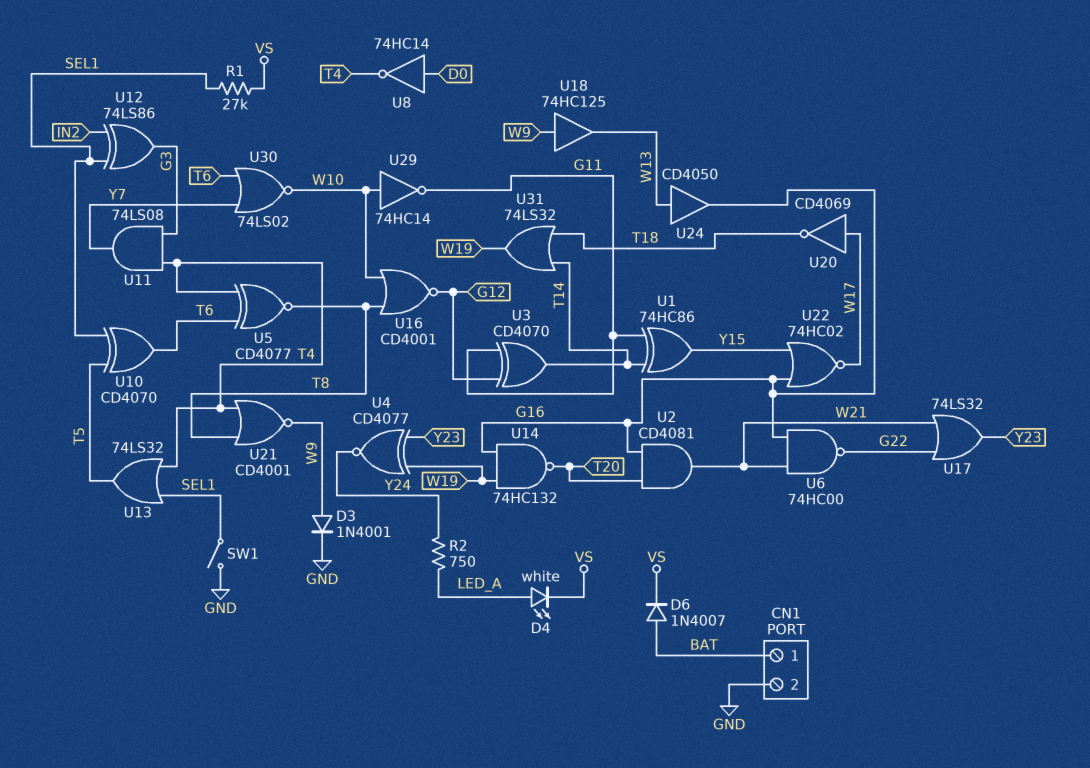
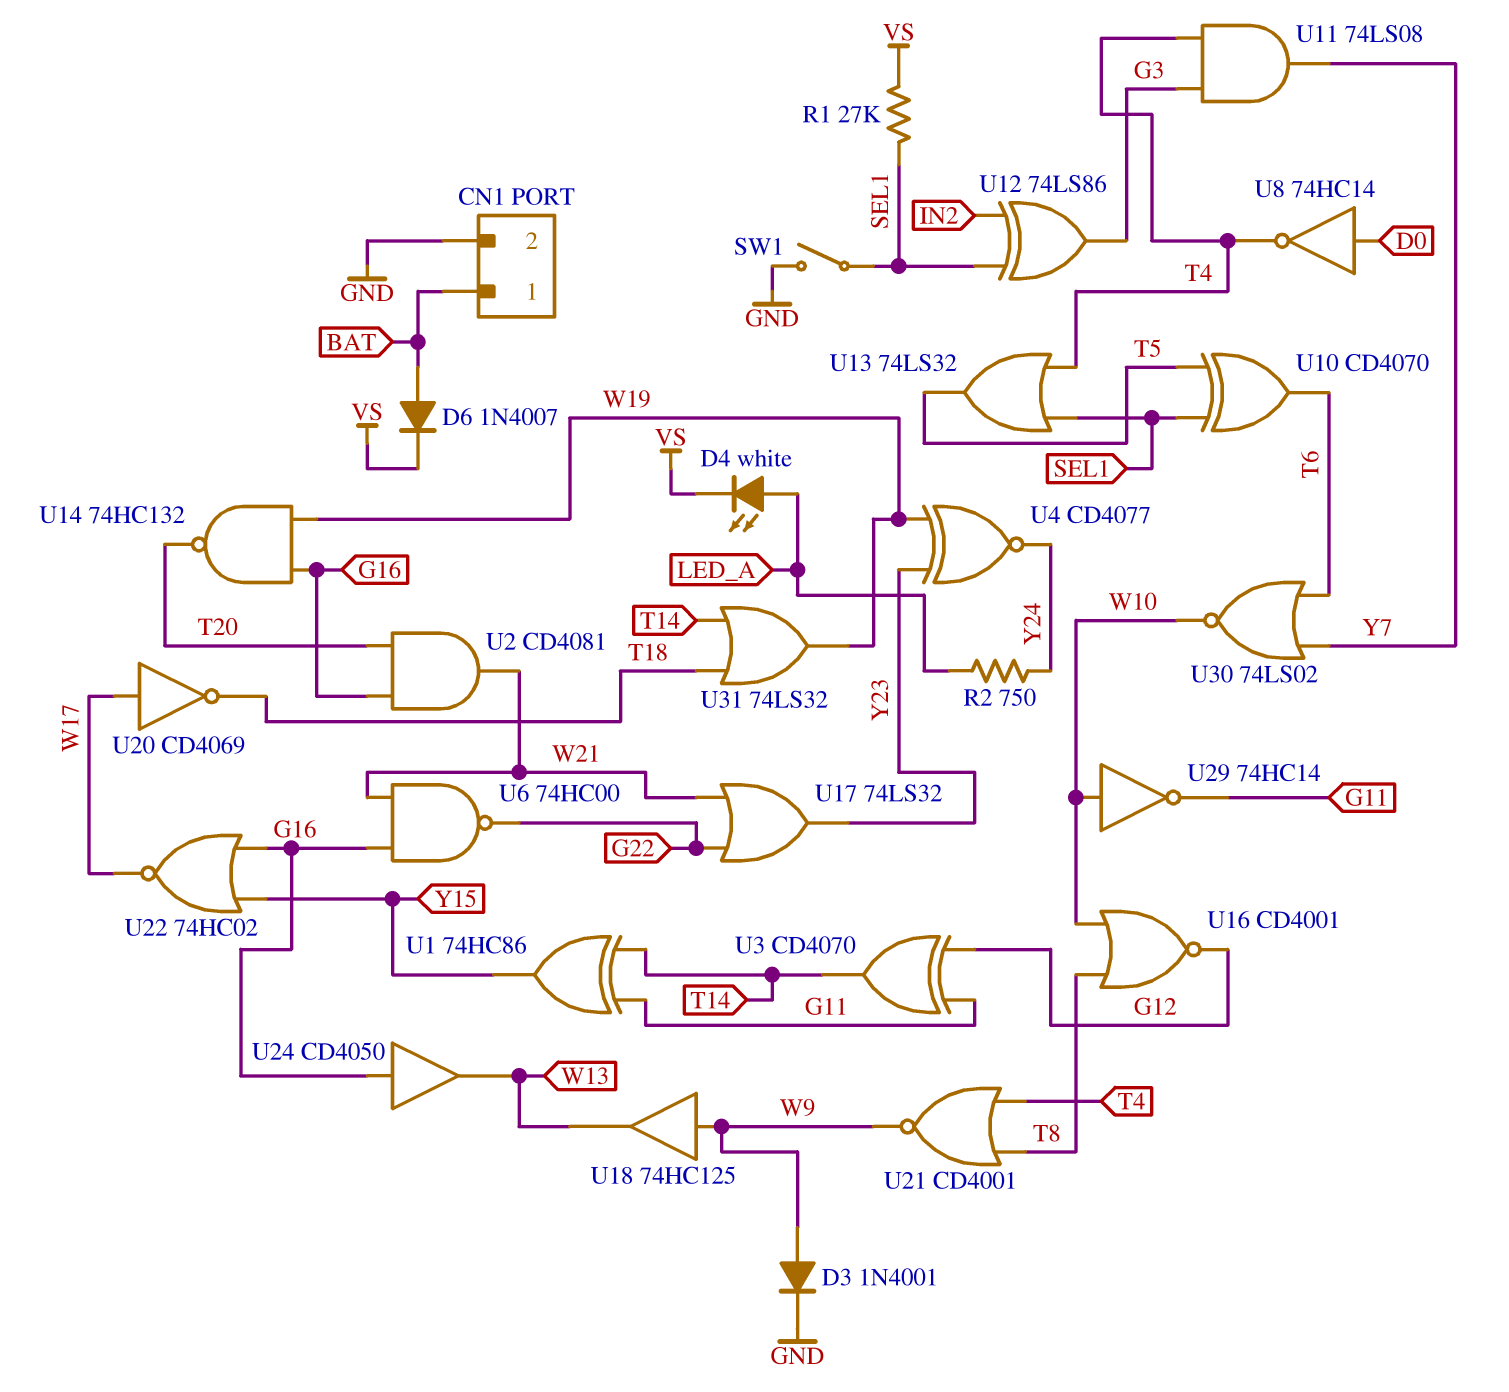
U5: XNOR CD4077 (in T4, in T6, out T8) -> none
U24: buffer CD4050 (in W13, out G16) -> buffer CD4050 (in G16, out W13)

